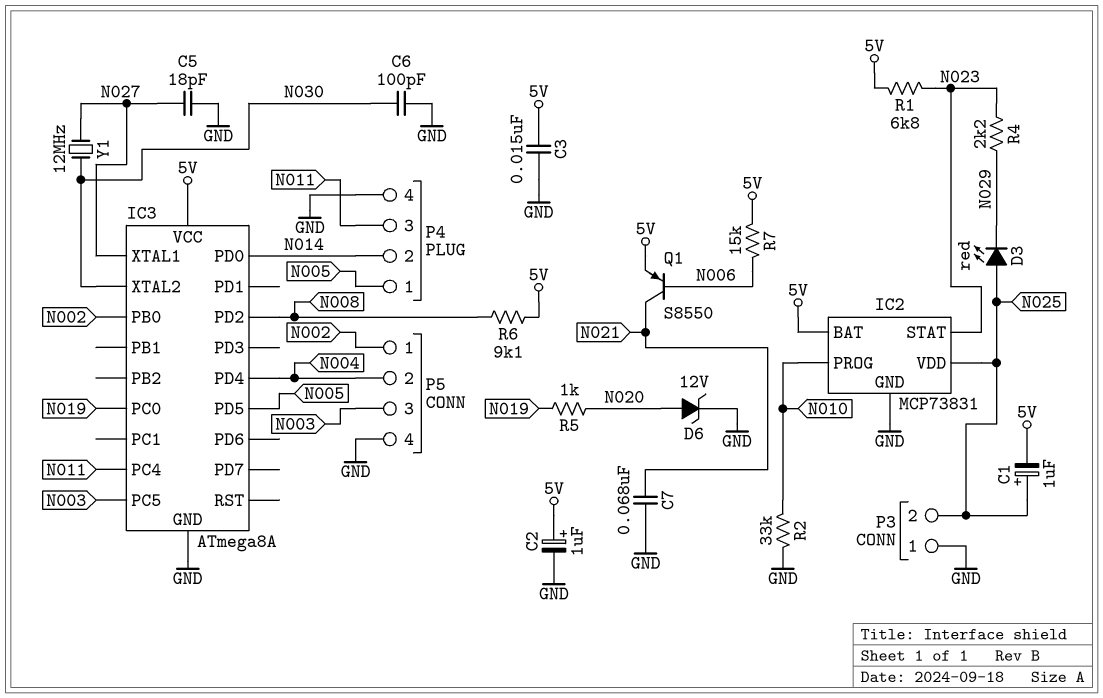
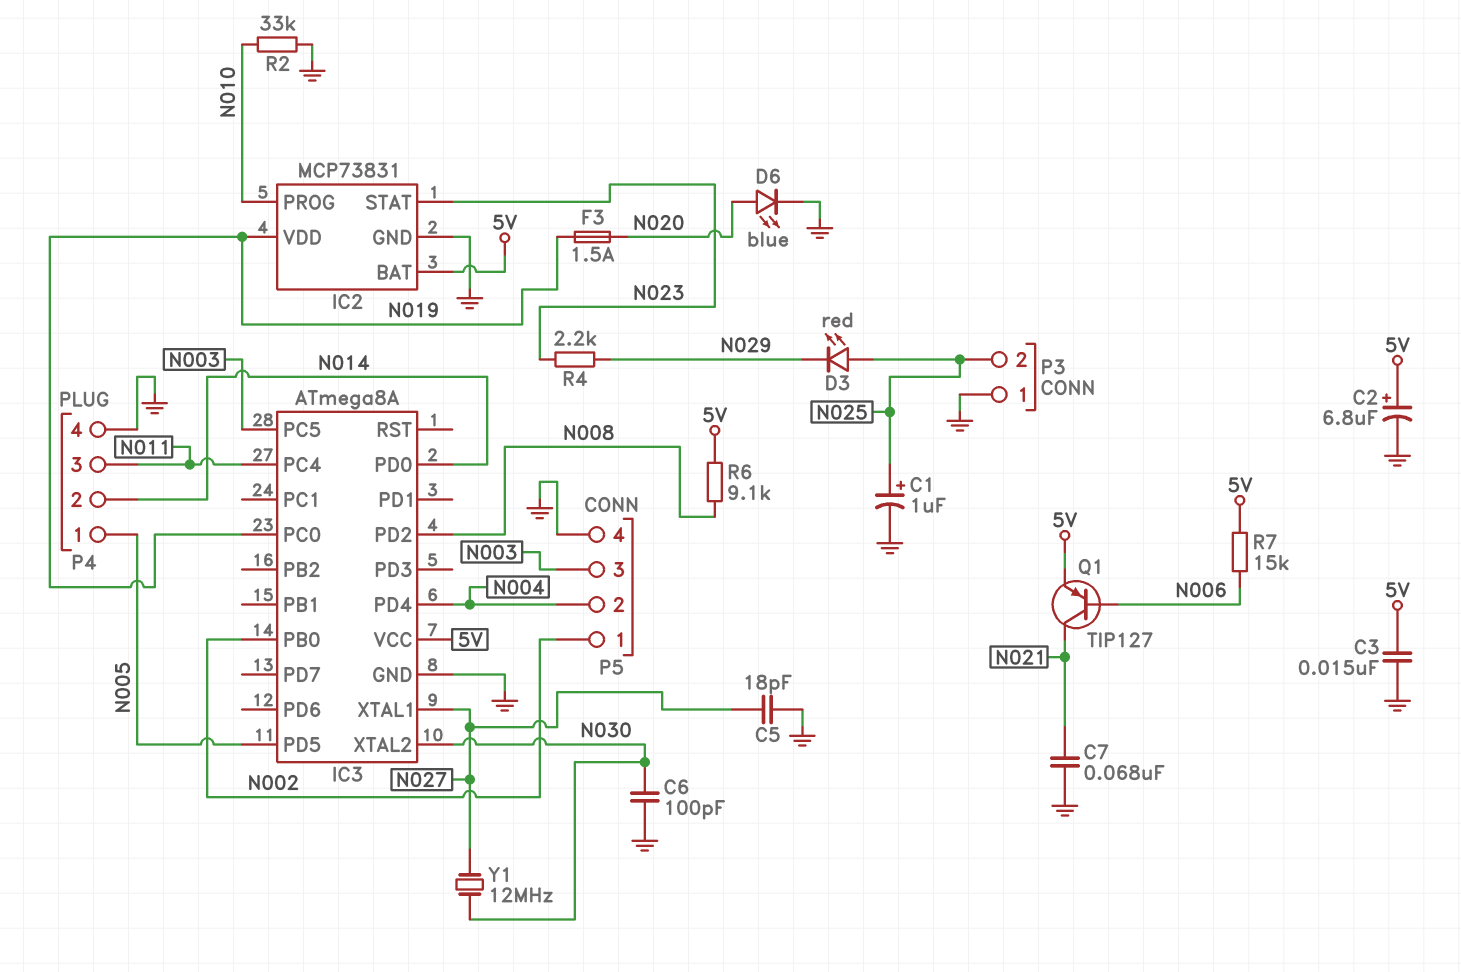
C1: 1uF (plus N025, minus 5V) -> 1uF (plus N025, minus GND)
C2: 1uF (plus 5V, minus GND) -> 6.8uF (plus 5V, minus GND)
D6: zener 12V (A N020, K GND) -> LED blue (A N020, K GND)
F3: none -> 1.5A (N019, N020)
IC2 pin VDD: N025 -> N019
Q1: PNP S8550 (B N006, C N021, E 5V) -> PNP TIP127 (B N006, C N021, E 5V)
R1: 6.8k (5V, N023) -> none
R5: 1k (N019, N020) -> none

